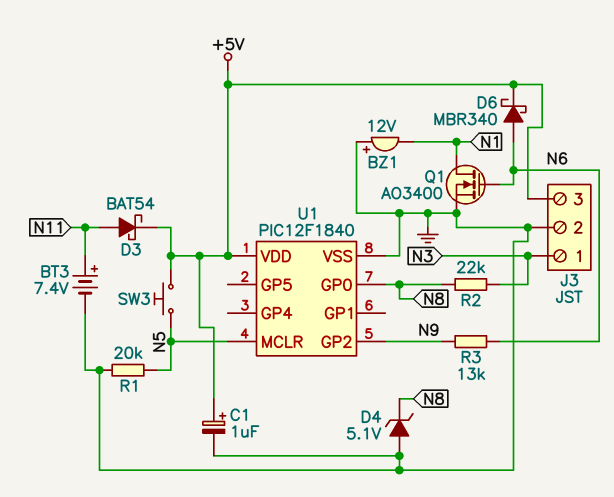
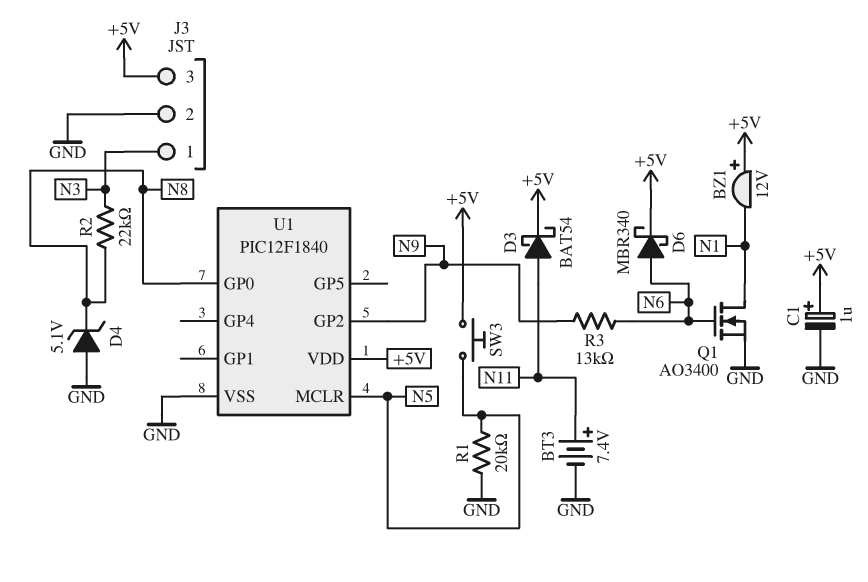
BZ1: buzzer 12V (plus GND, minus N1) -> buzzer 12V (plus +5V, minus N1)

